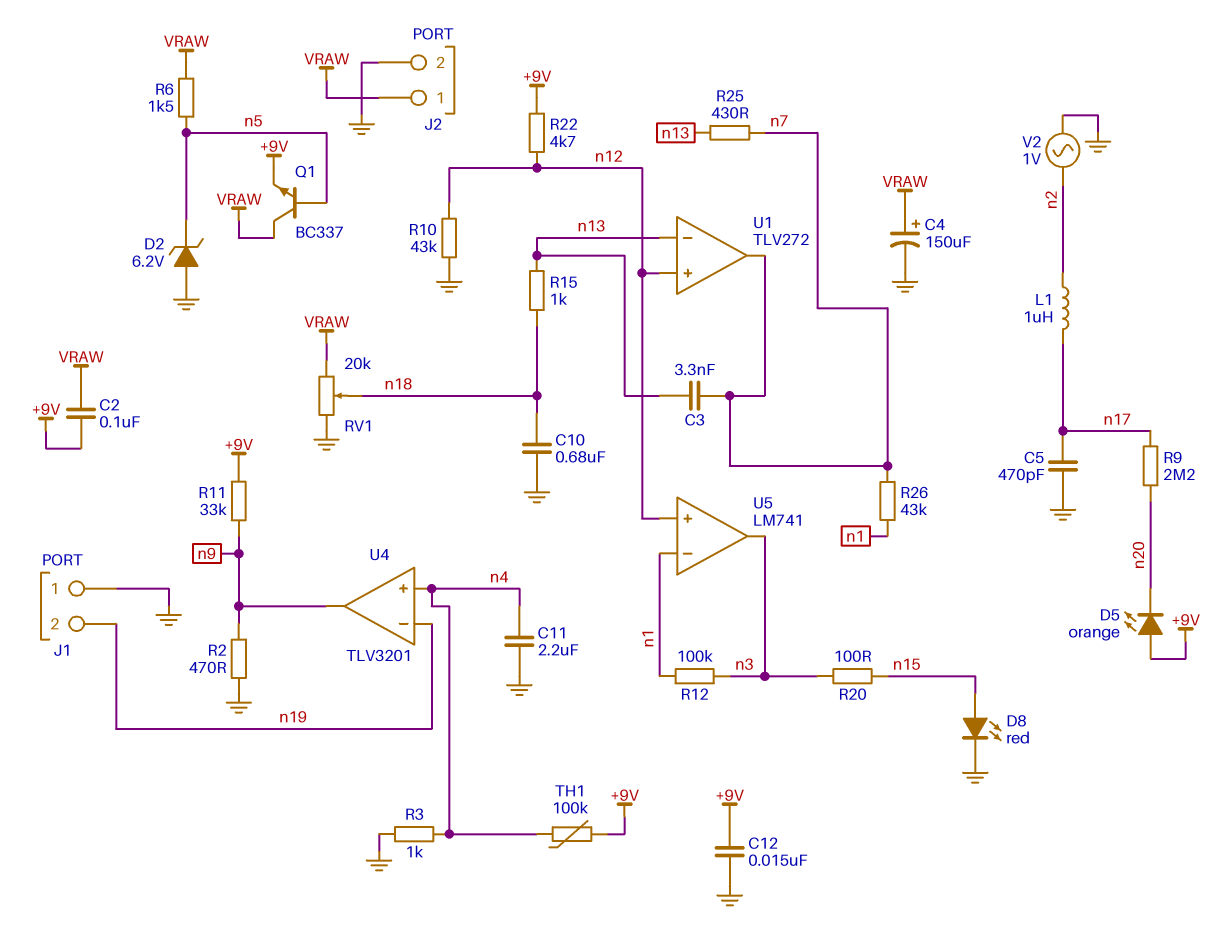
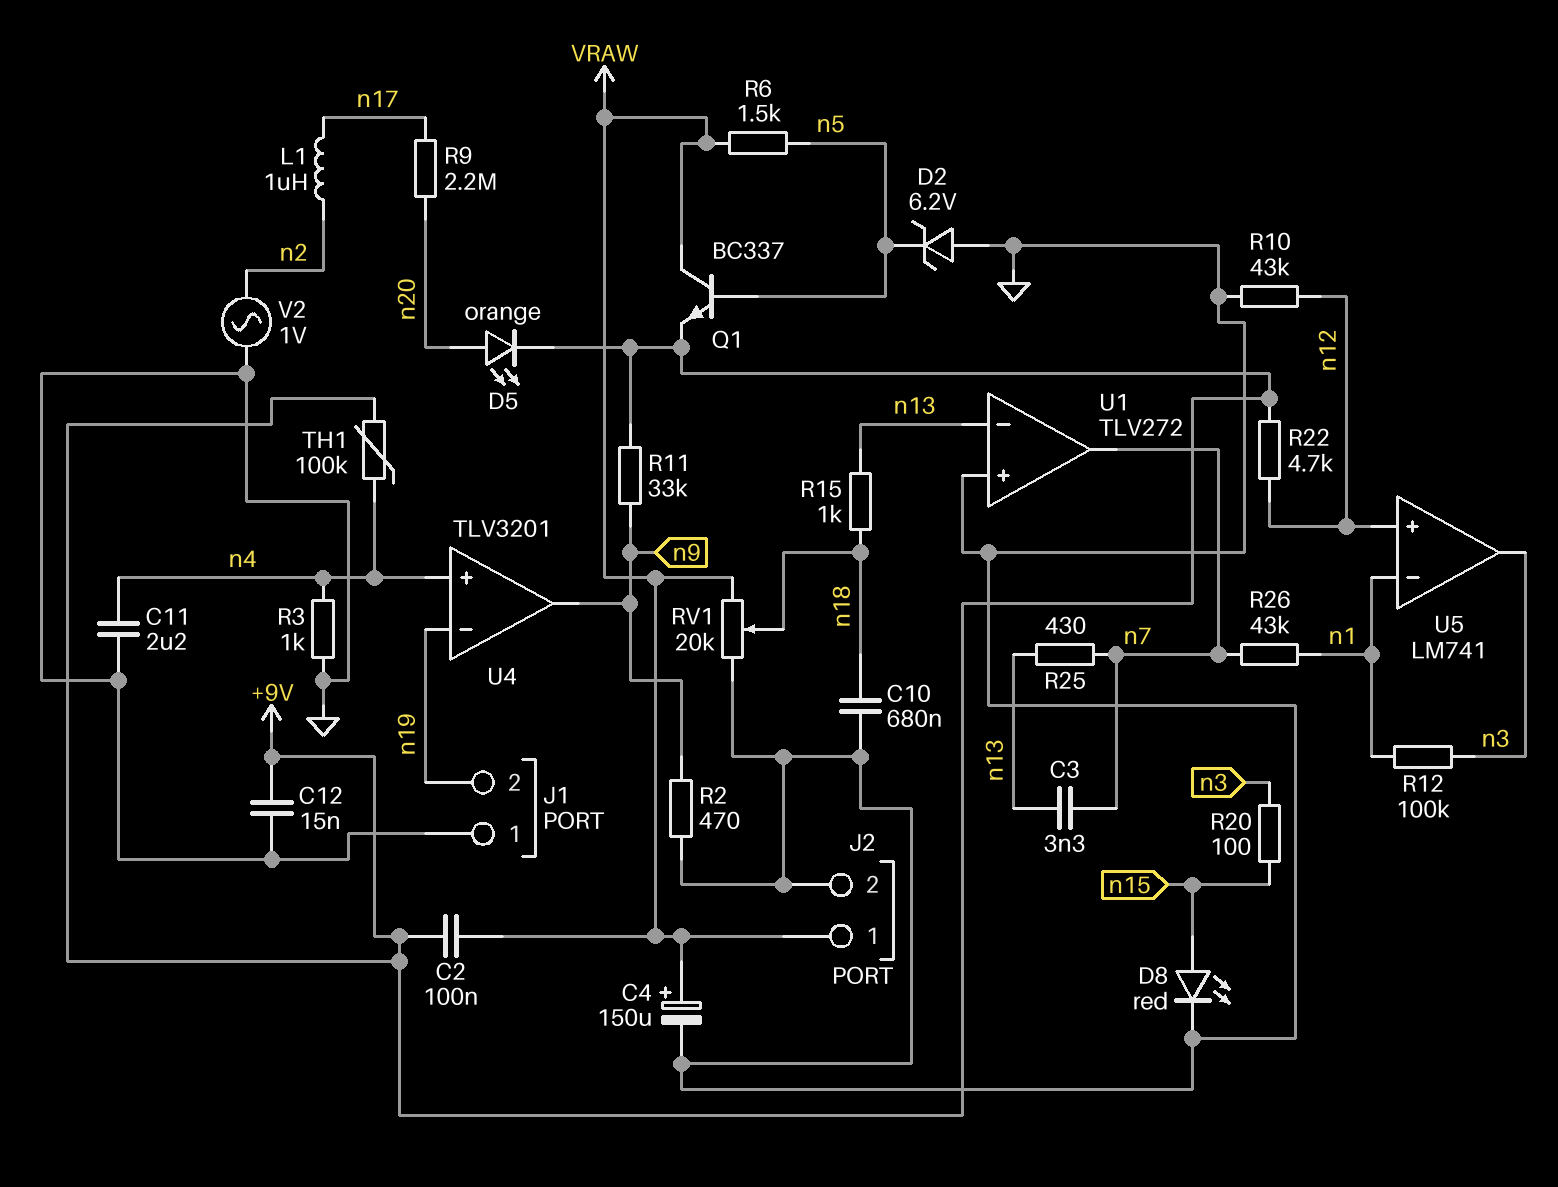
C5: 470pF (GND, n17) -> none
D5: LED orange (A +9V, K n20) -> LED orange (A n20, K +9V)
U1 pin in+: n12 -> GND

